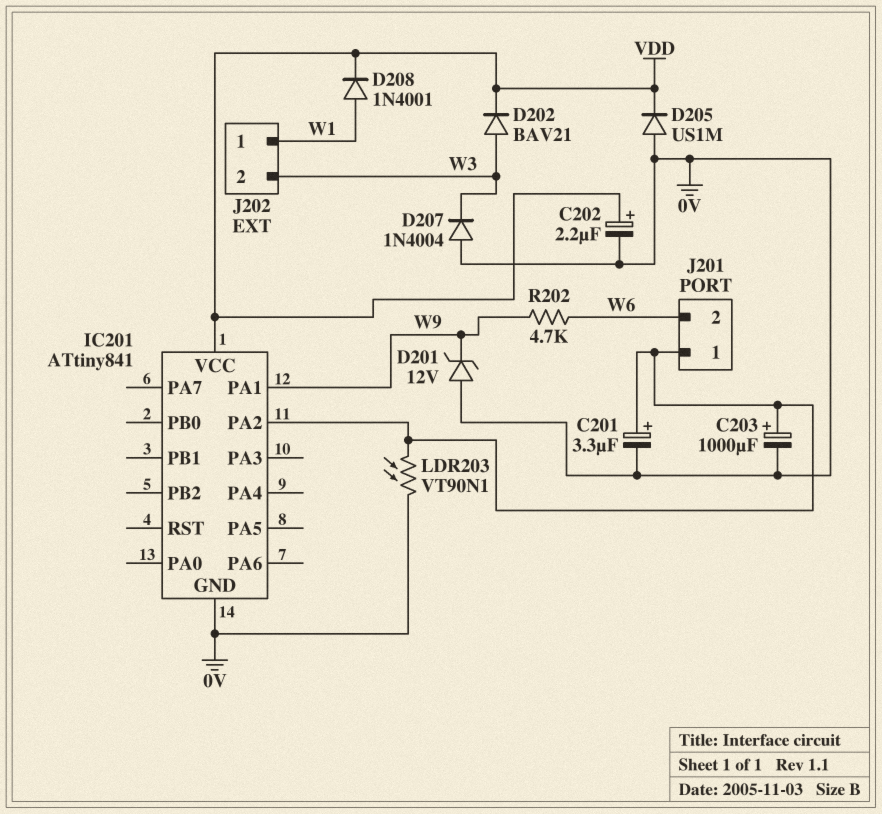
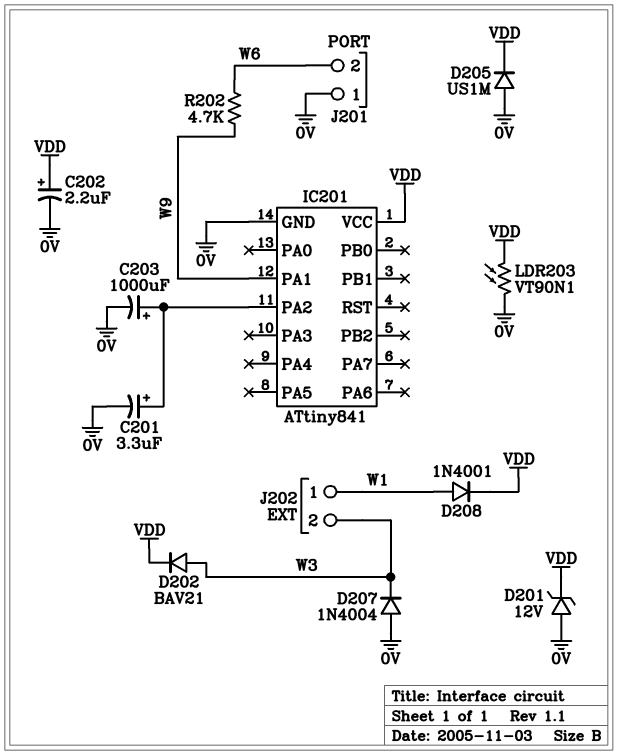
D201: zener 12V (A 0V, K W9) -> zener 12V (A 0V, K VDD)
J201 pin 1: IC201/PA2 -> 0V
LDR203: VT90N1 (0V, IC201/PA2) -> VT90N1 (0V, VDD)

